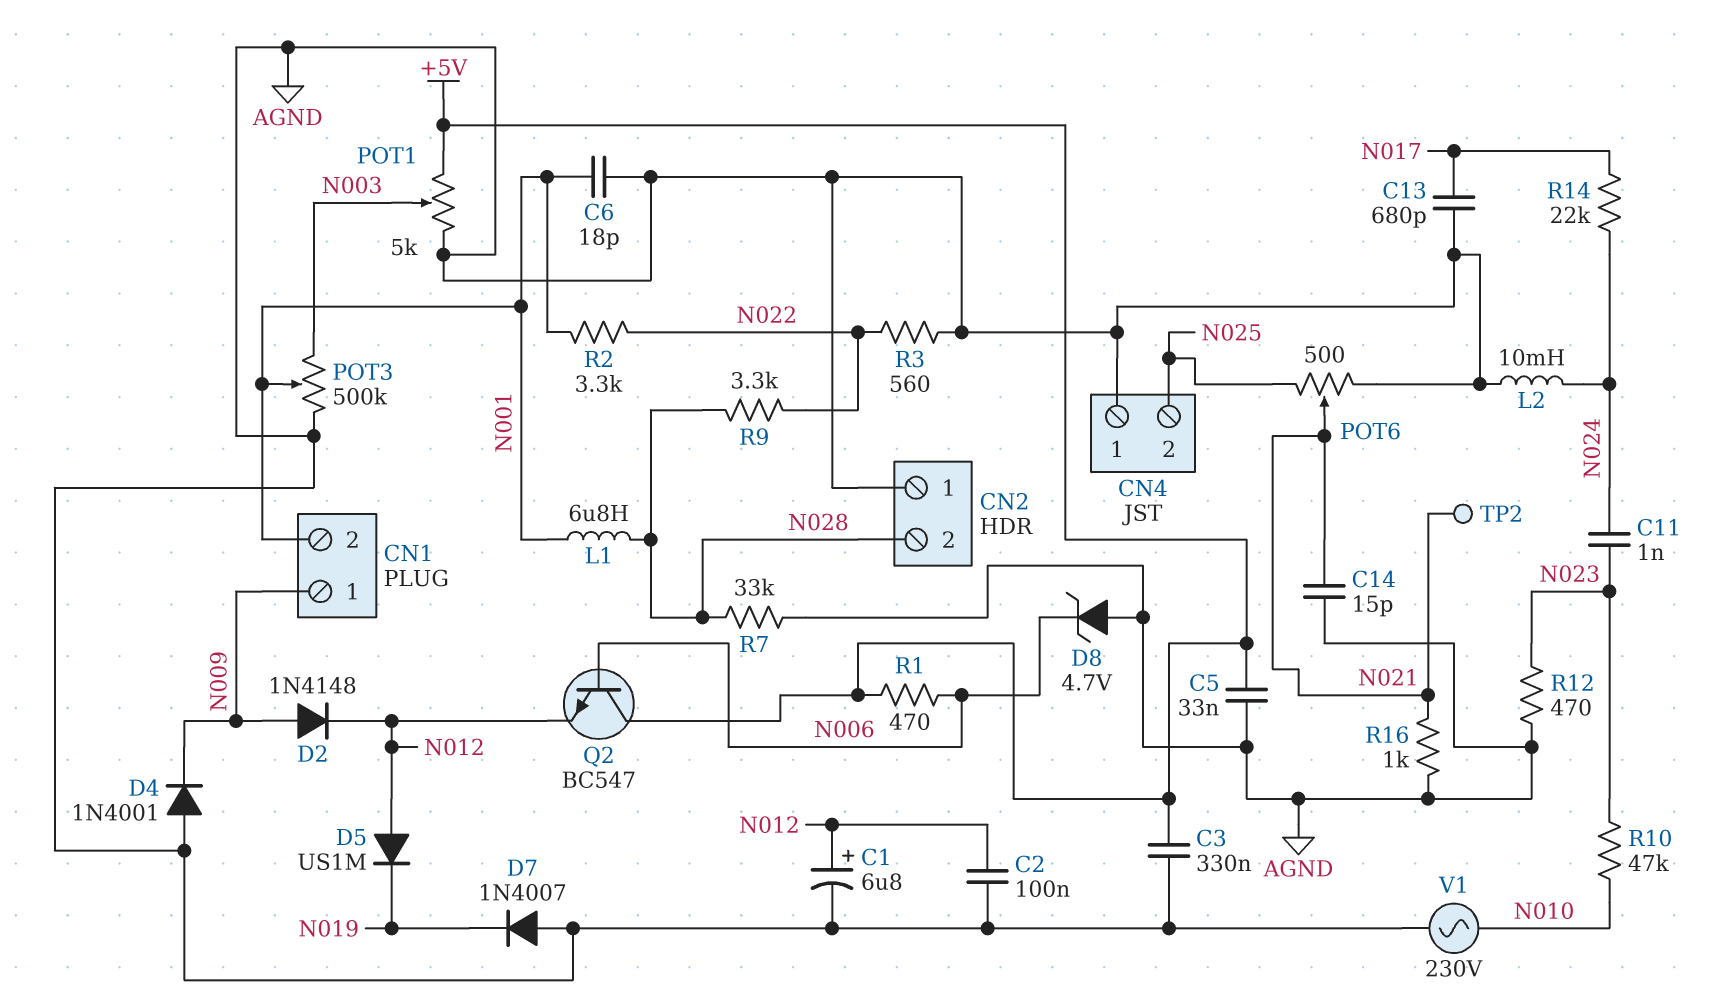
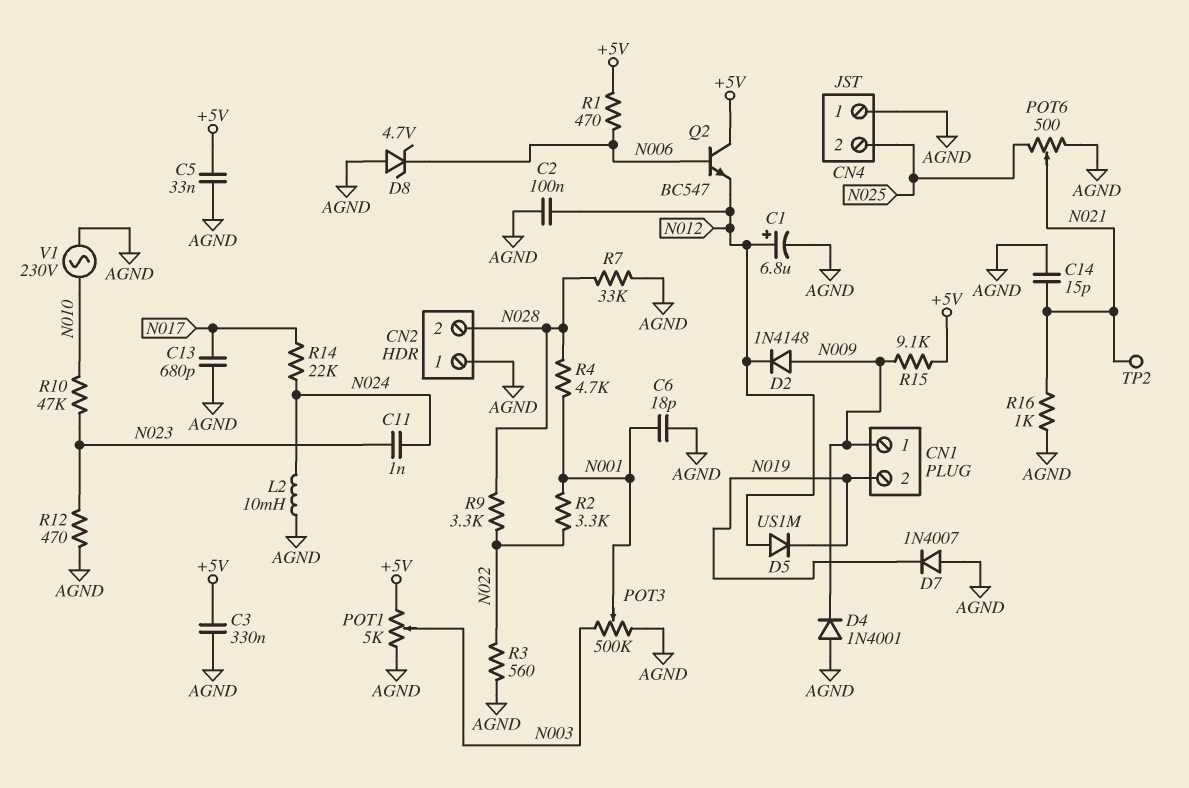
CN1 pin 2: N001 -> N019
L1: 6.8uH (N001, N028) -> none
R4: none -> 4.7k (N001, N028)
R15: none -> 9.1k (+5V, N009)

